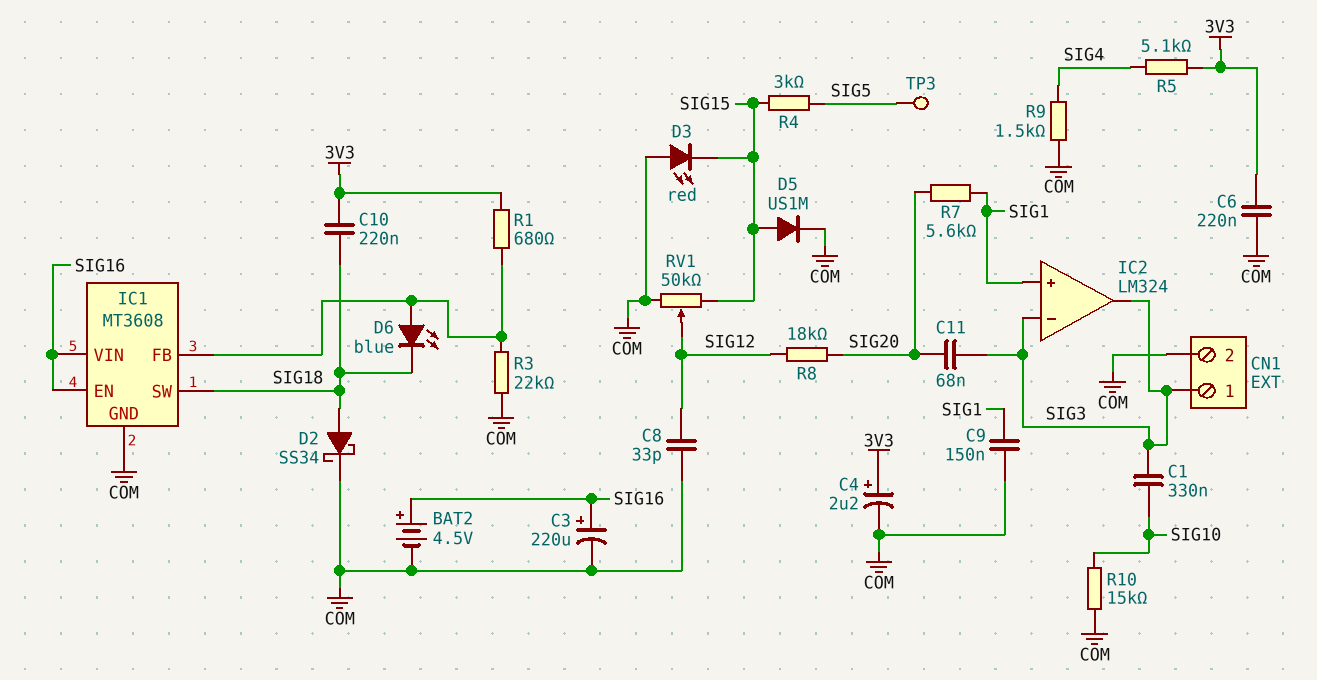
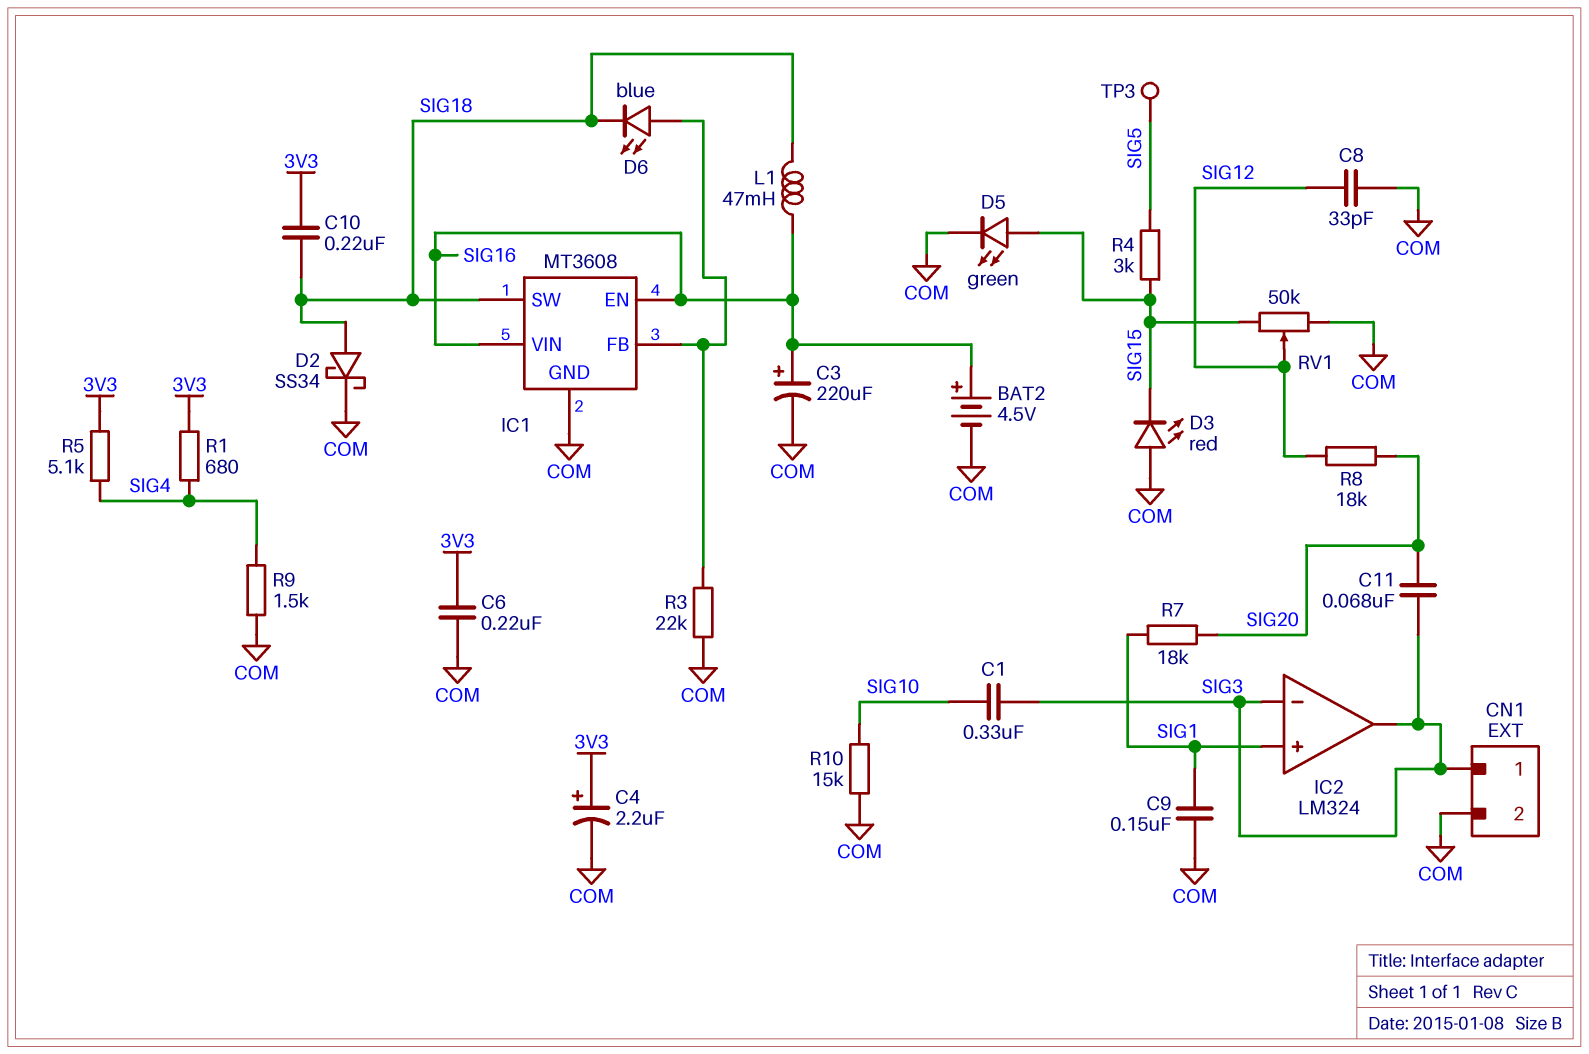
D5: diode US1M (A SIG15, K COM) -> LED green (A SIG15, K COM)
L1: none -> 47mH (SIG16, SIG18)
R1: 680 (3V3, IC1/FB) -> 680 (3V3, SIG4)
R7: 5.6k (SIG1, SIG20) -> 18k (SIG1, SIG20)

